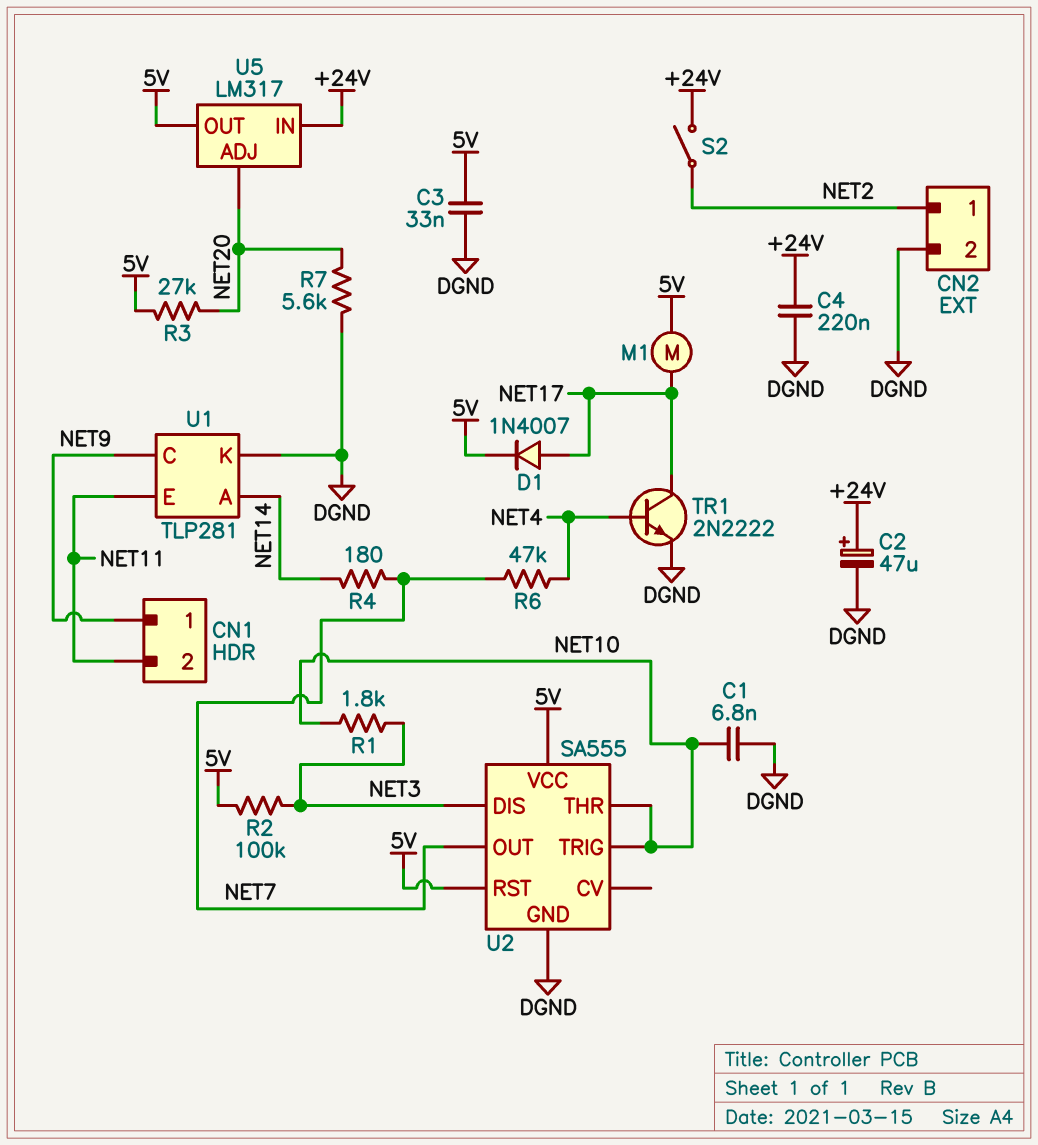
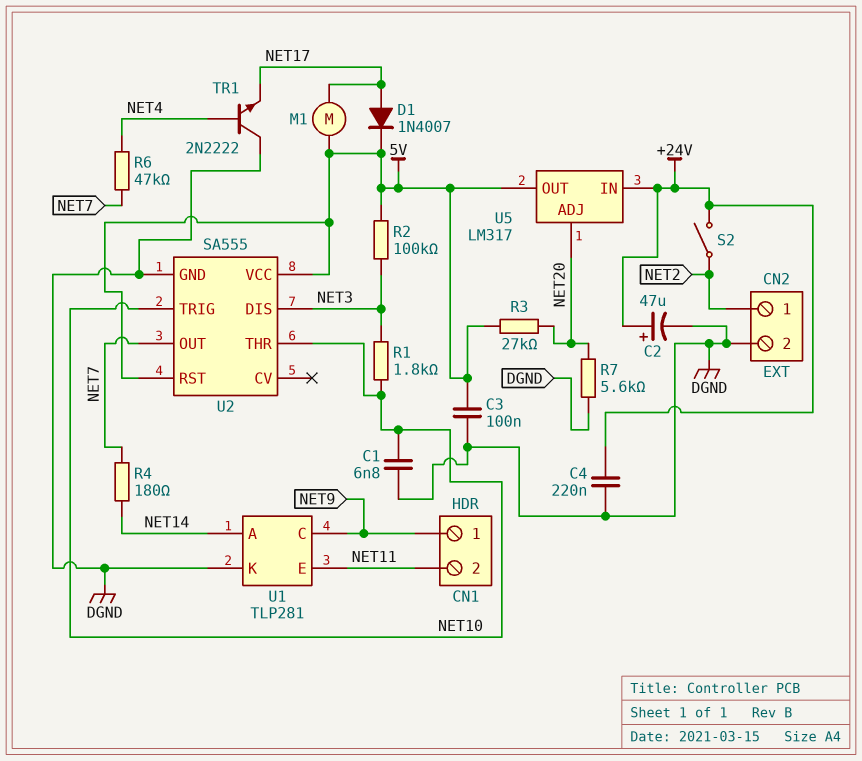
C3: 33nF (5V, DGND) -> 100nF (5V, DGND)
TR1: NPN 2N2222 (B NET4, C NET17, E DGND) -> NPN 2N2222 (B NET4, C DGND, E NET17)

